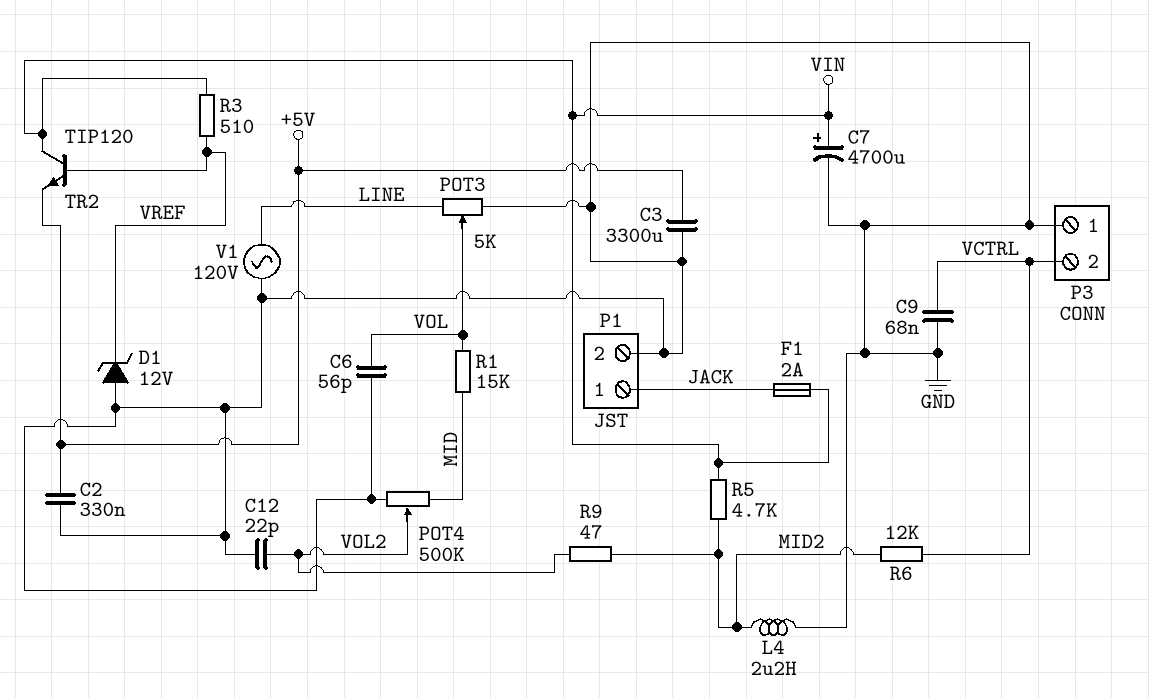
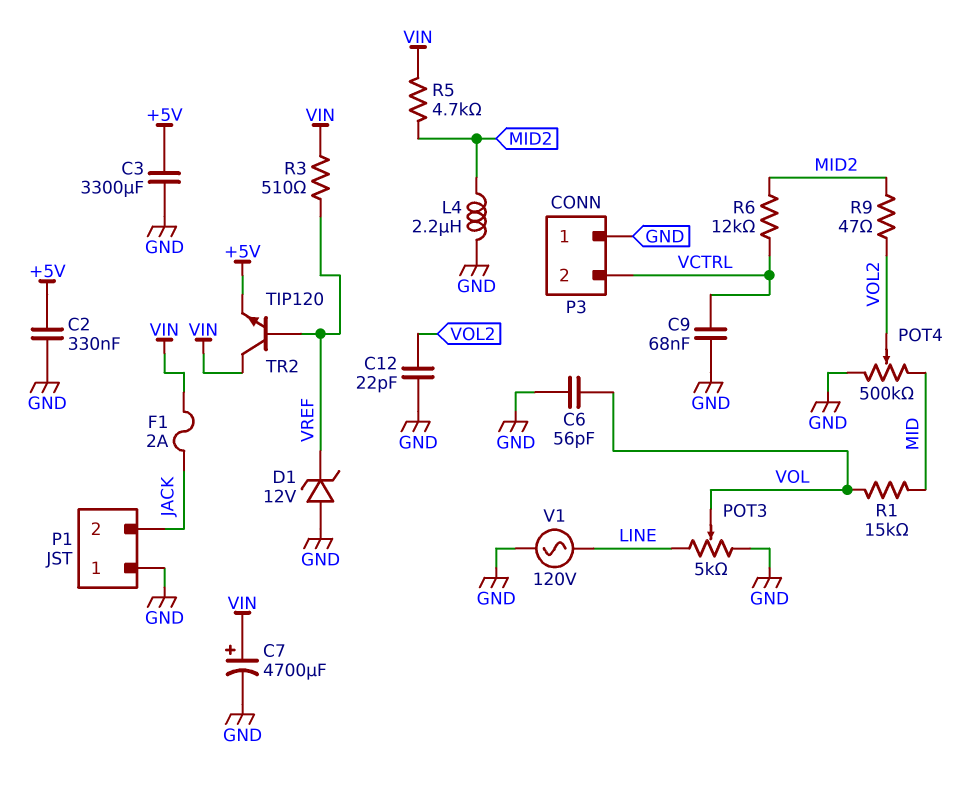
P1 pin 1: JACK -> GND
P1 pin 2: GND -> JACK

